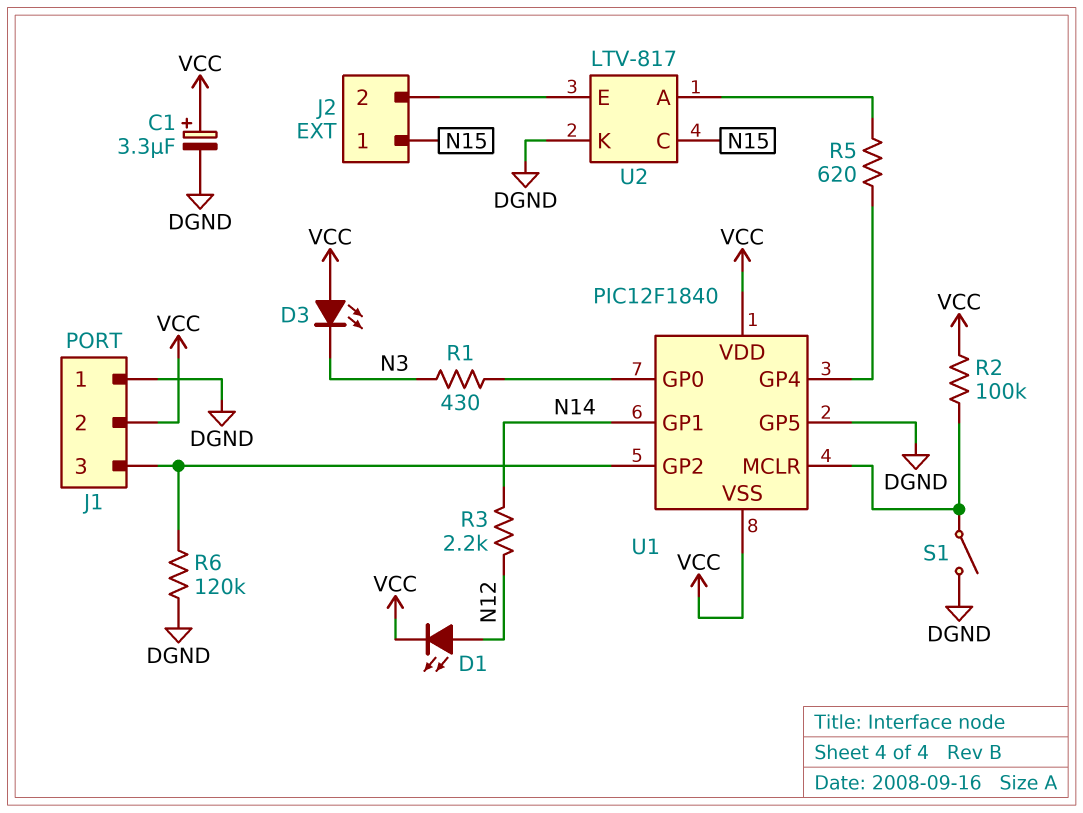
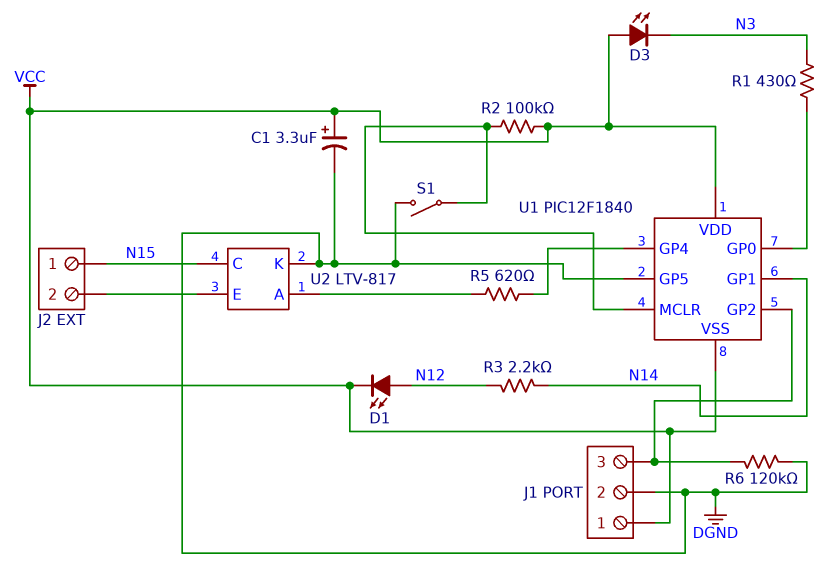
J1 pin 1: DGND -> VCC
J1 pin 2: VCC -> DGND

